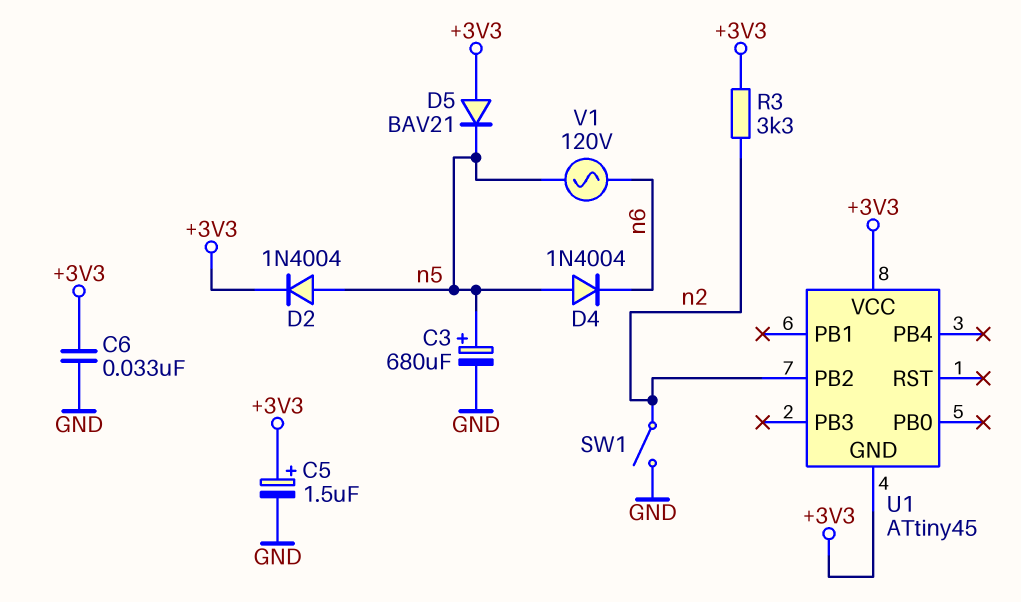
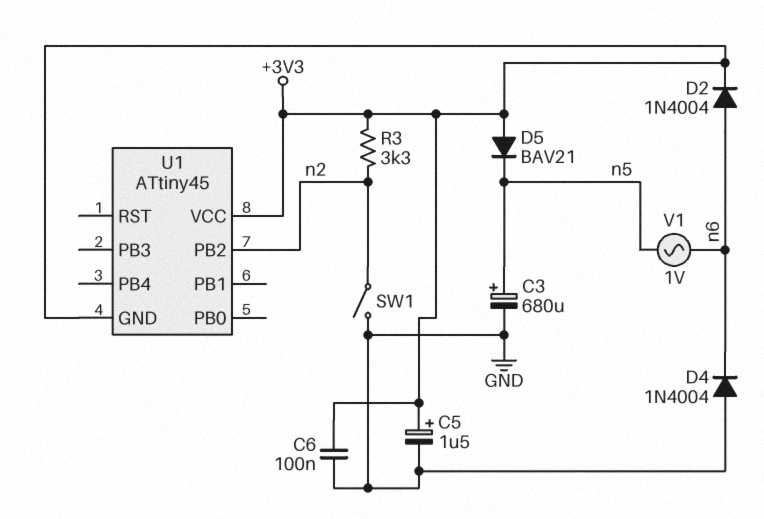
C6: 33nF (+3V3, GND) -> 100nF (+3V3, GND)
D2: diode 1N4004 (A n5, K +3V3) -> diode 1N4004 (A n6, K +3V3)
D4: diode 1N4004 (A n5, K n6) -> diode 1N4004 (A GND, K n6)
V1: AC 120V (n5, n6) -> AC 1V (n5, n6)

